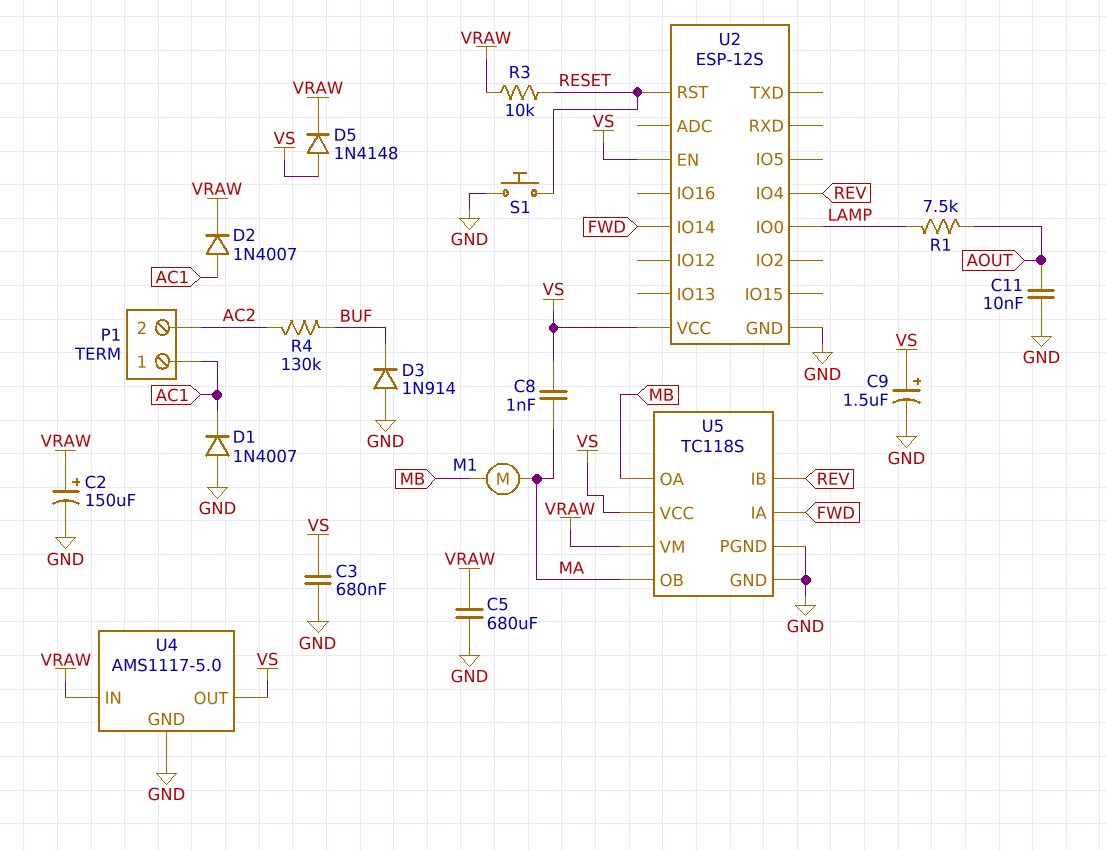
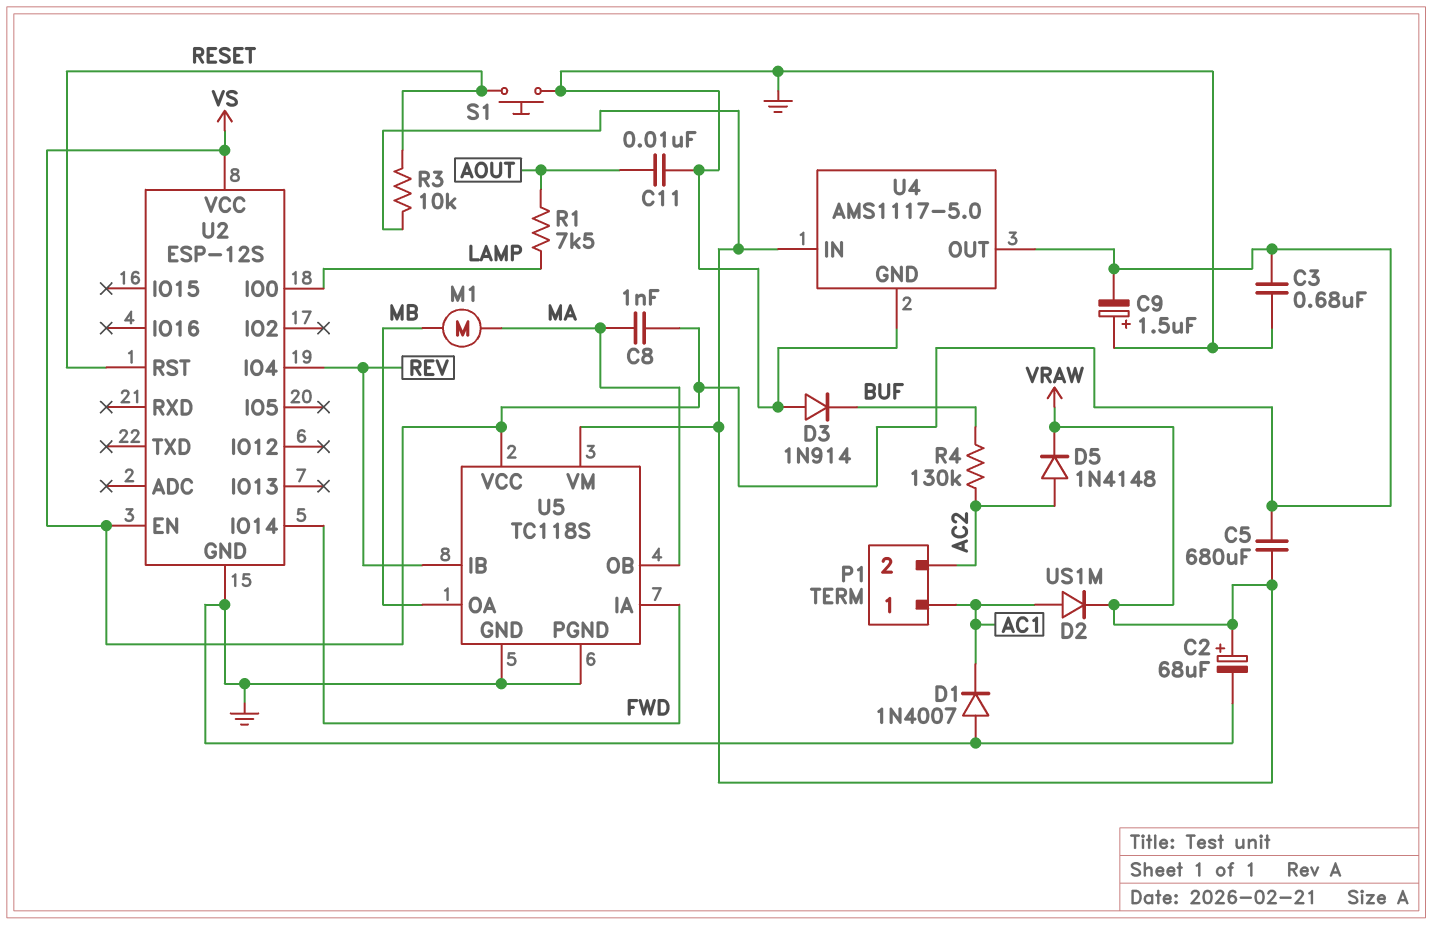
C2: 150uF (plus VRAW, minus GND) -> 68uF (plus VRAW, minus GND)
C5: 680uF (GND, VRAW) -> 680uF (VRAW, VS)
C9: 1.5uF (plus VS, minus GND) -> 1.5uF (plus GND, minus VS)
D2: diode 1N4007 (A AC1, K VRAW) -> diode US1M (A AC1, K VRAW)
D5: diode 1N4148 (A VS, K VRAW) -> diode 1N4148 (A AC2, K VRAW)

